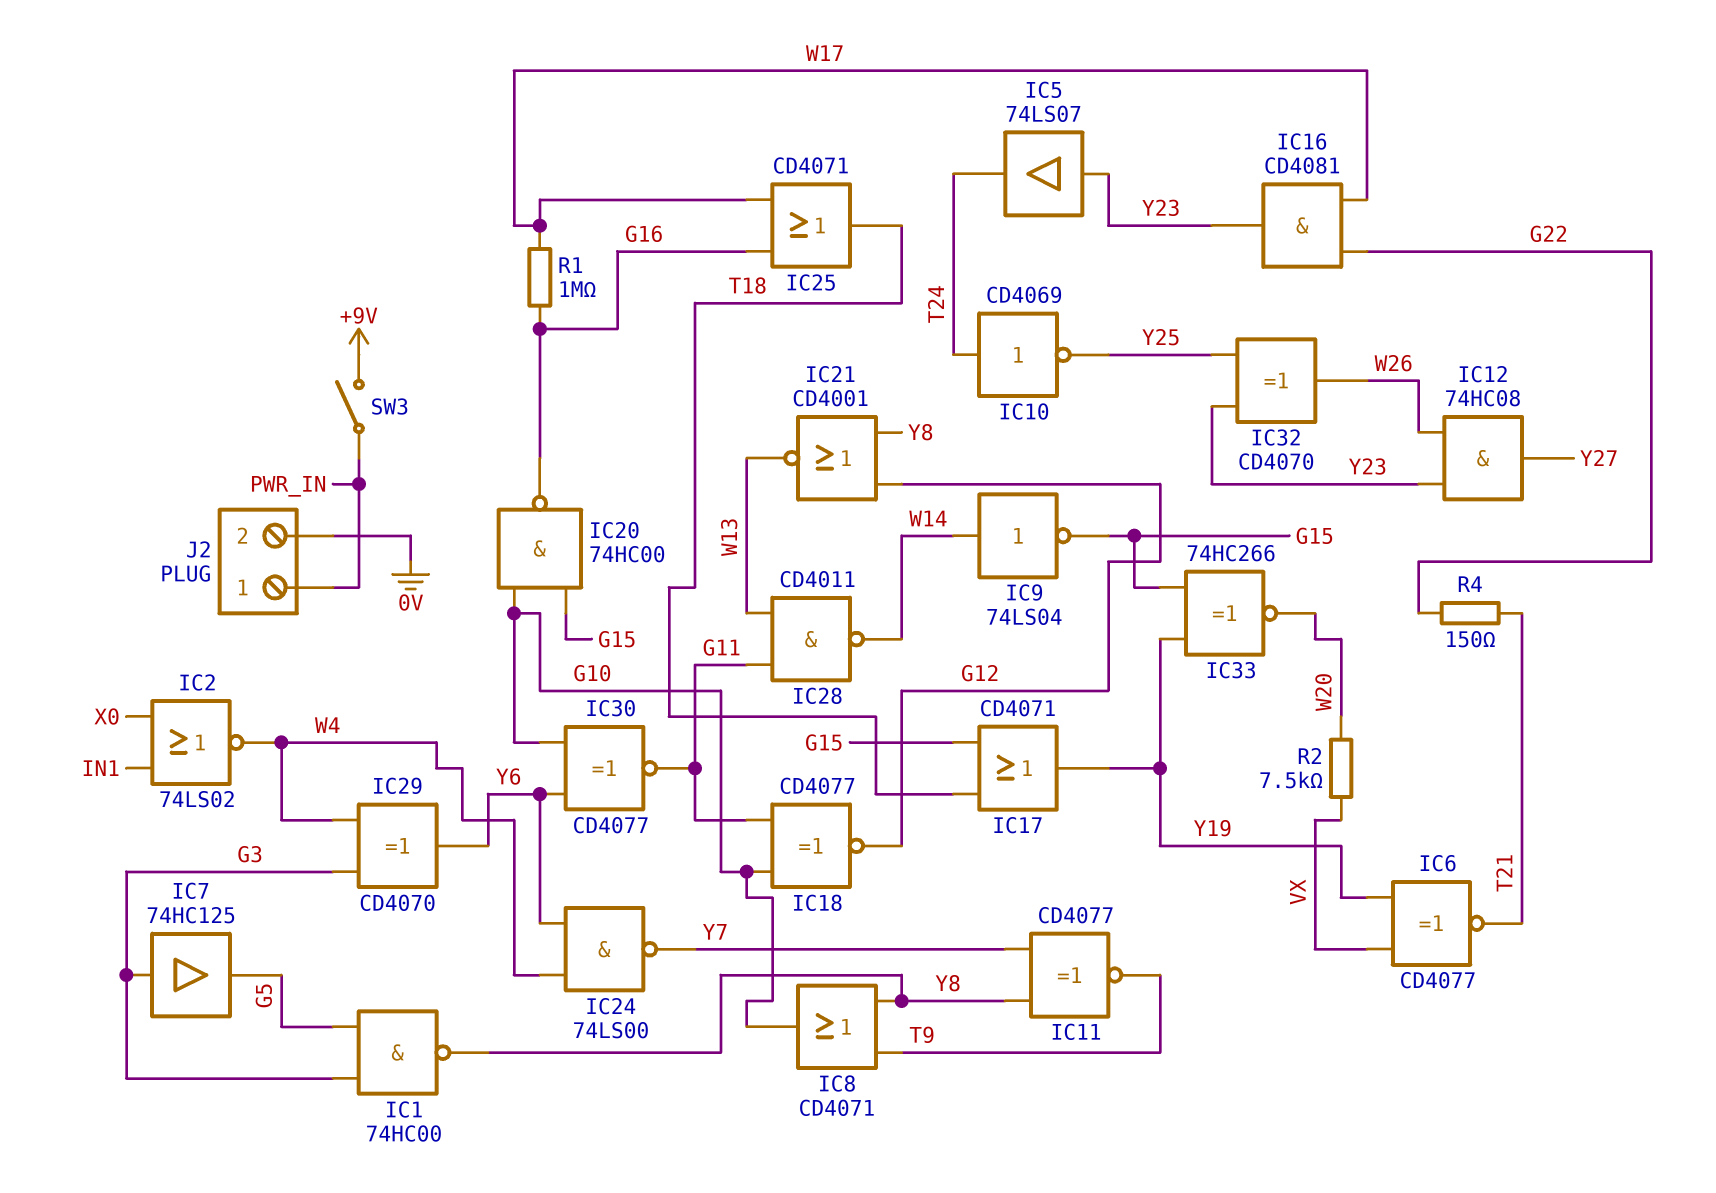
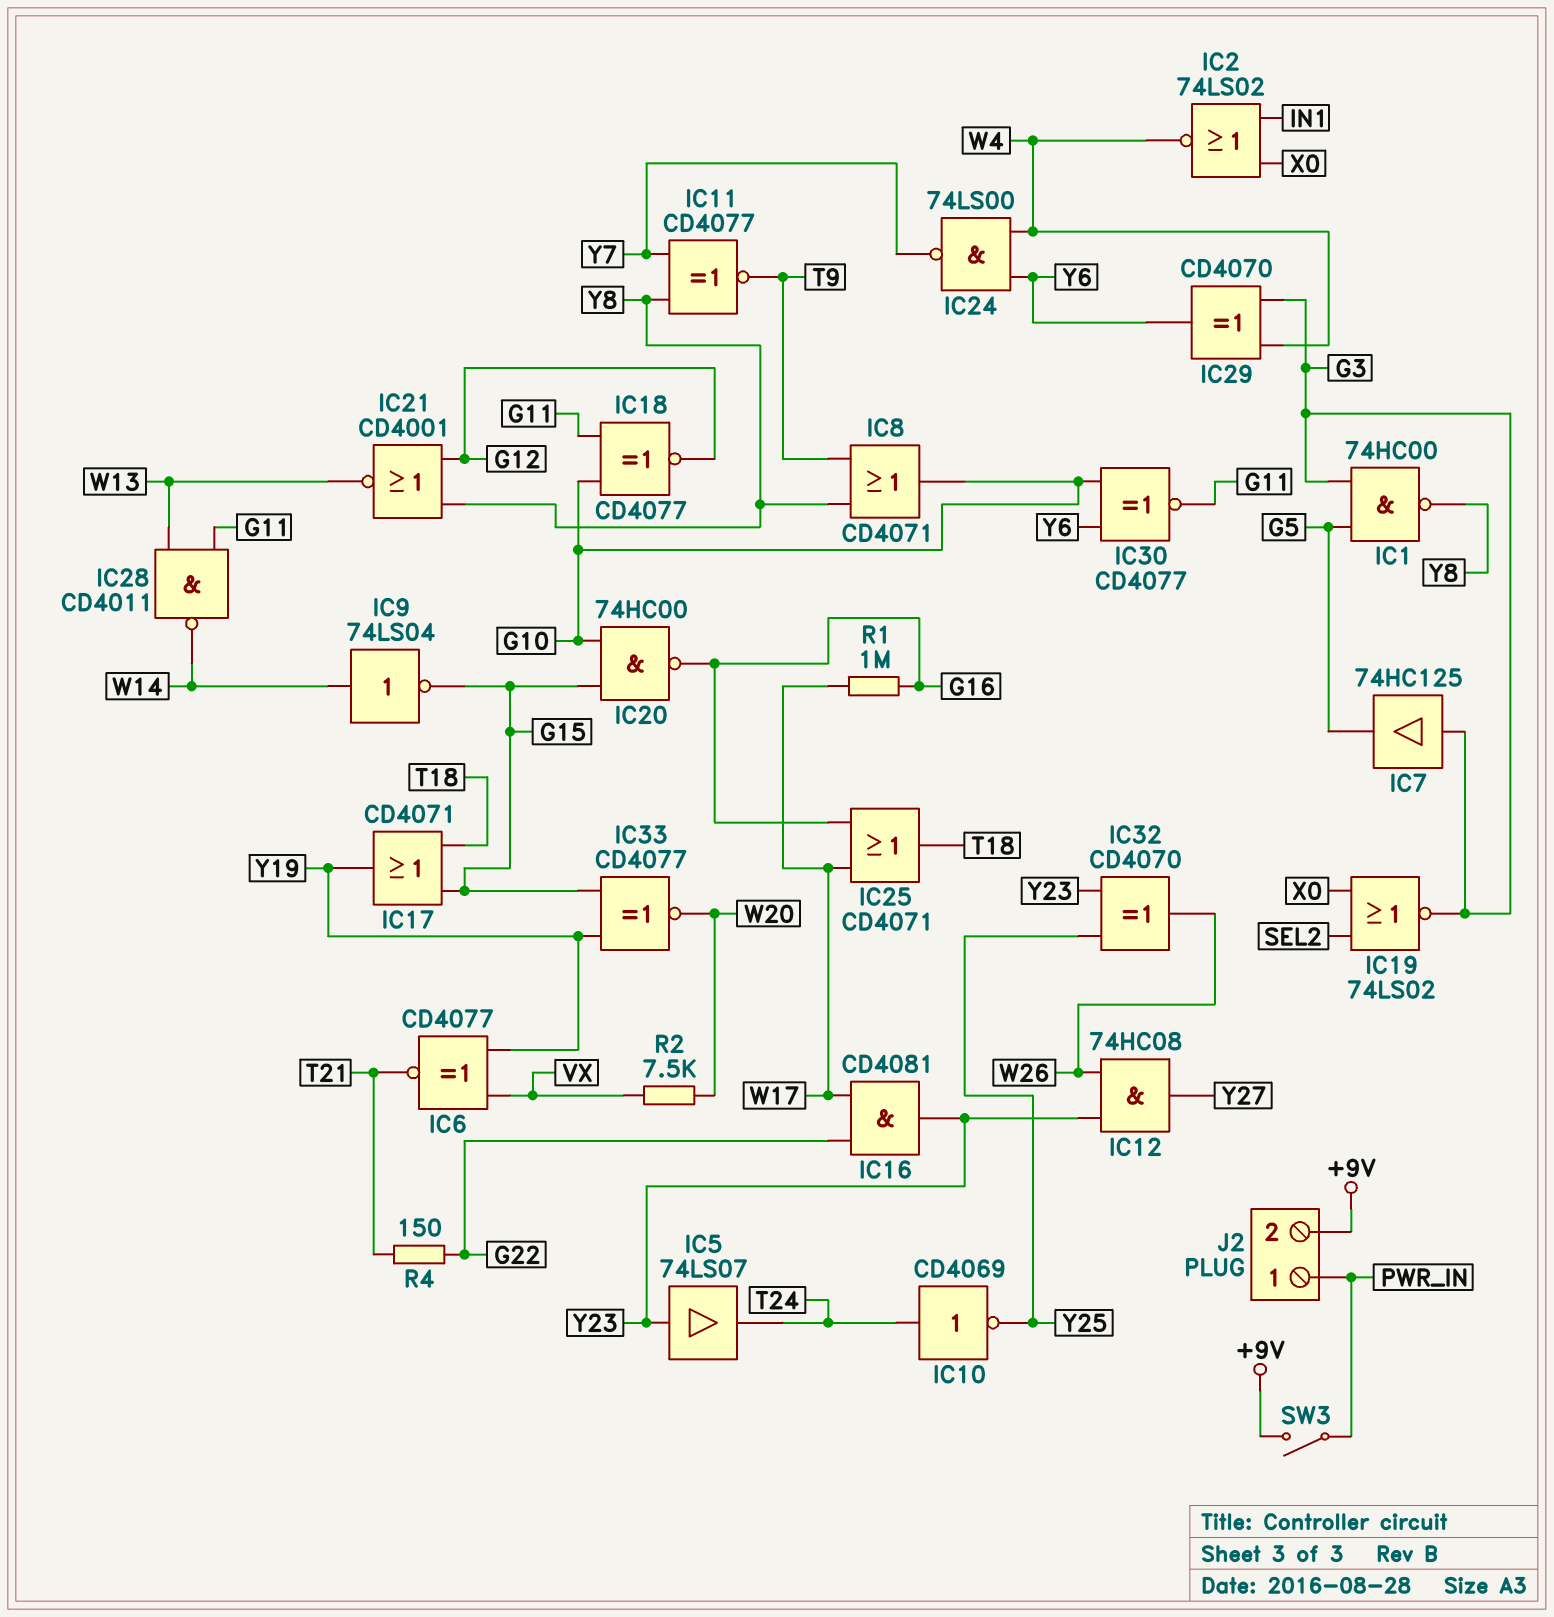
IC19: none -> NOR 74LS02 (in SEL2, in X0, out G3)
IC33: XNOR 74HC266 (in G15, in Y19, out W20) -> XNOR CD4077 (in G15, in Y19, out W20)
J2 pin 2: 0V -> +9V

